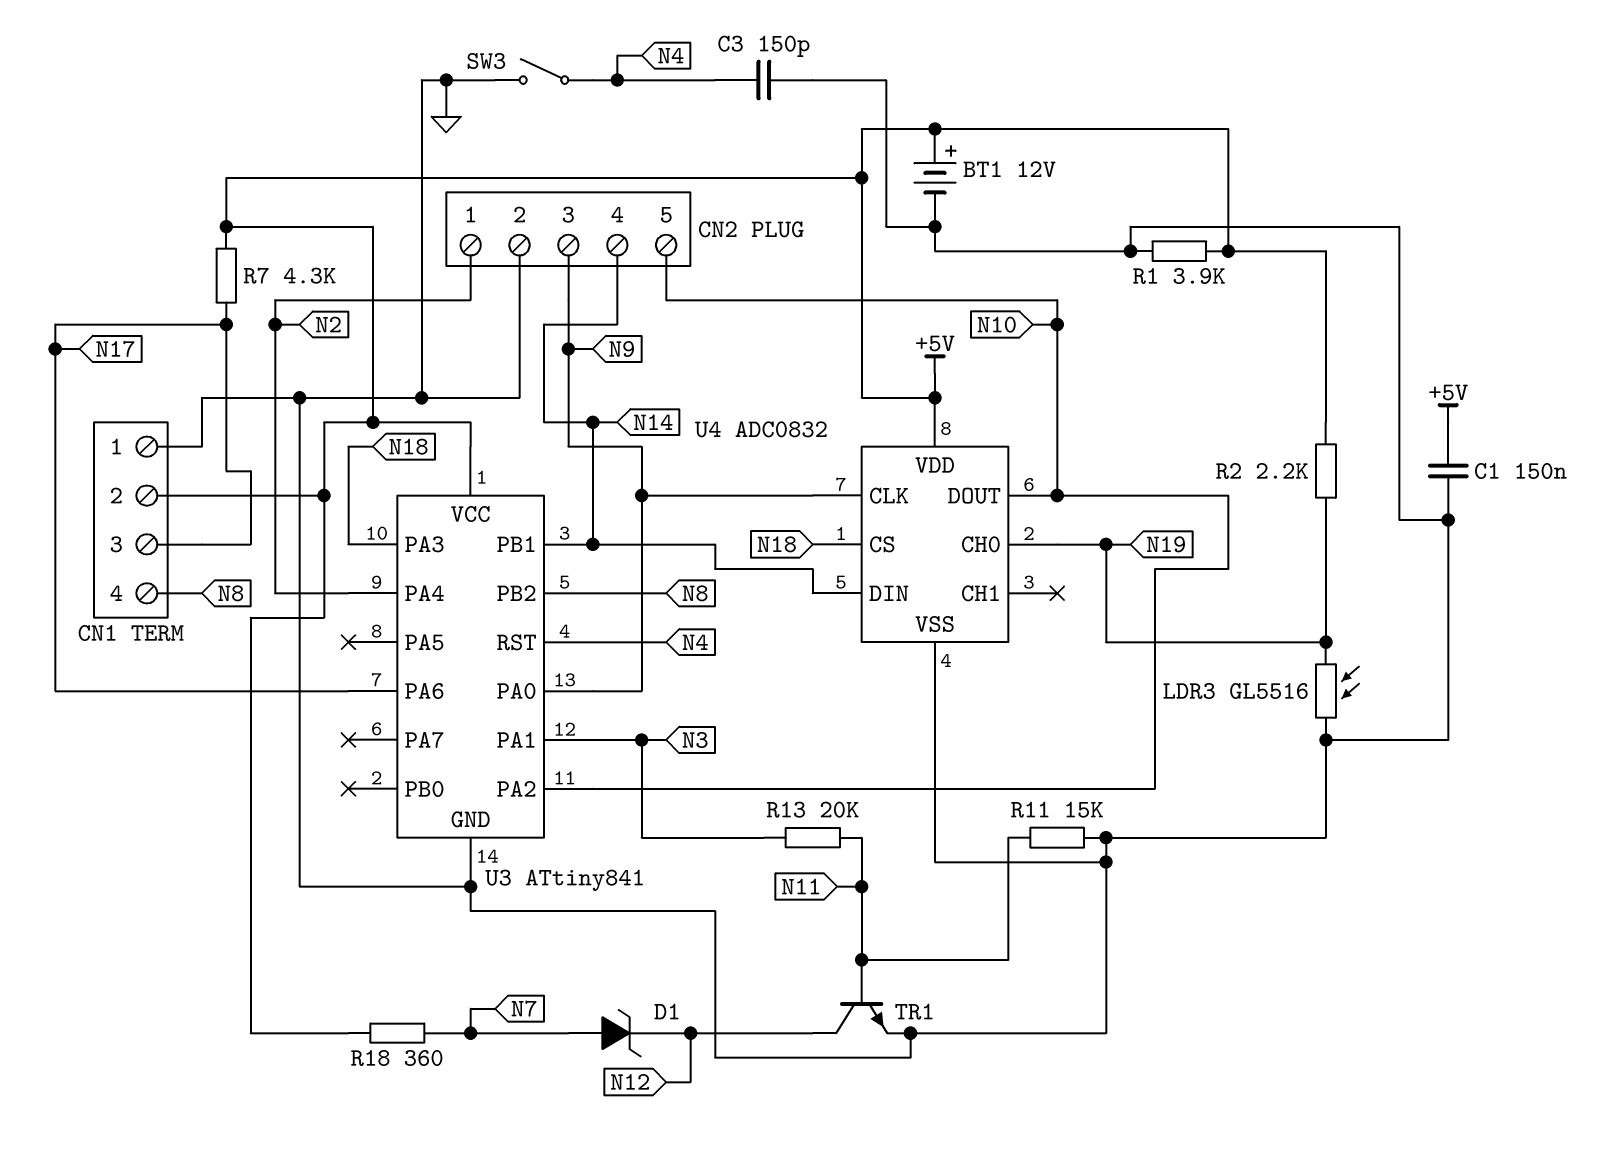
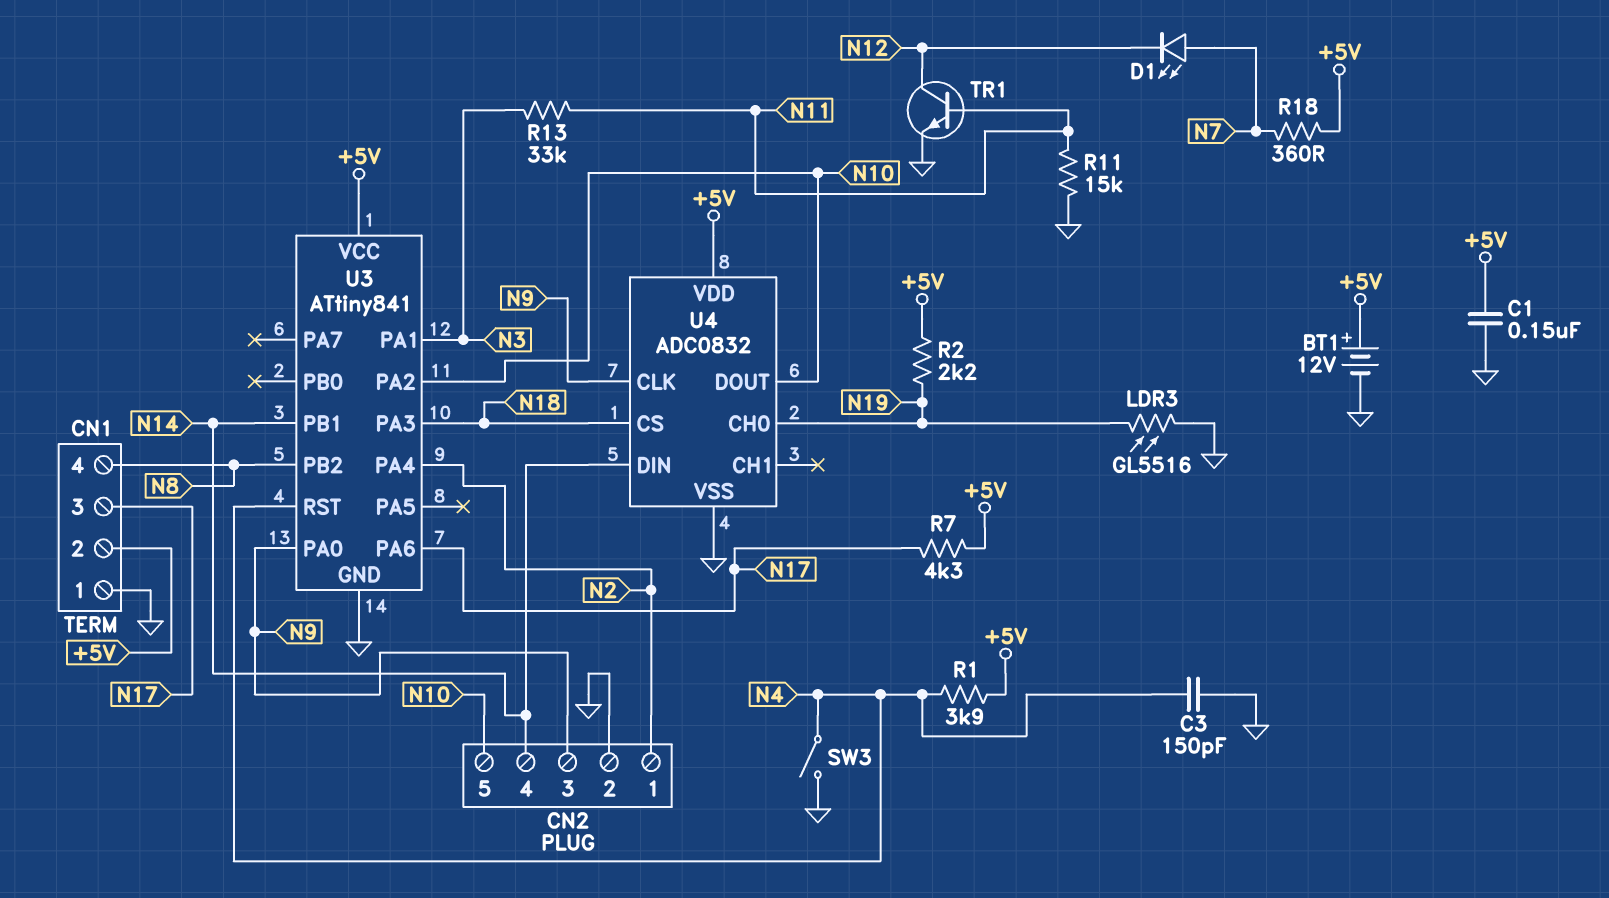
D1: zener (A N7, K N12) -> LED (A N7, K N12)
R1: 3.9k (+5V, GND) -> 3.9k (+5V, N4)
R13: 20k (N3, N11) -> 33k (N3, N11)

